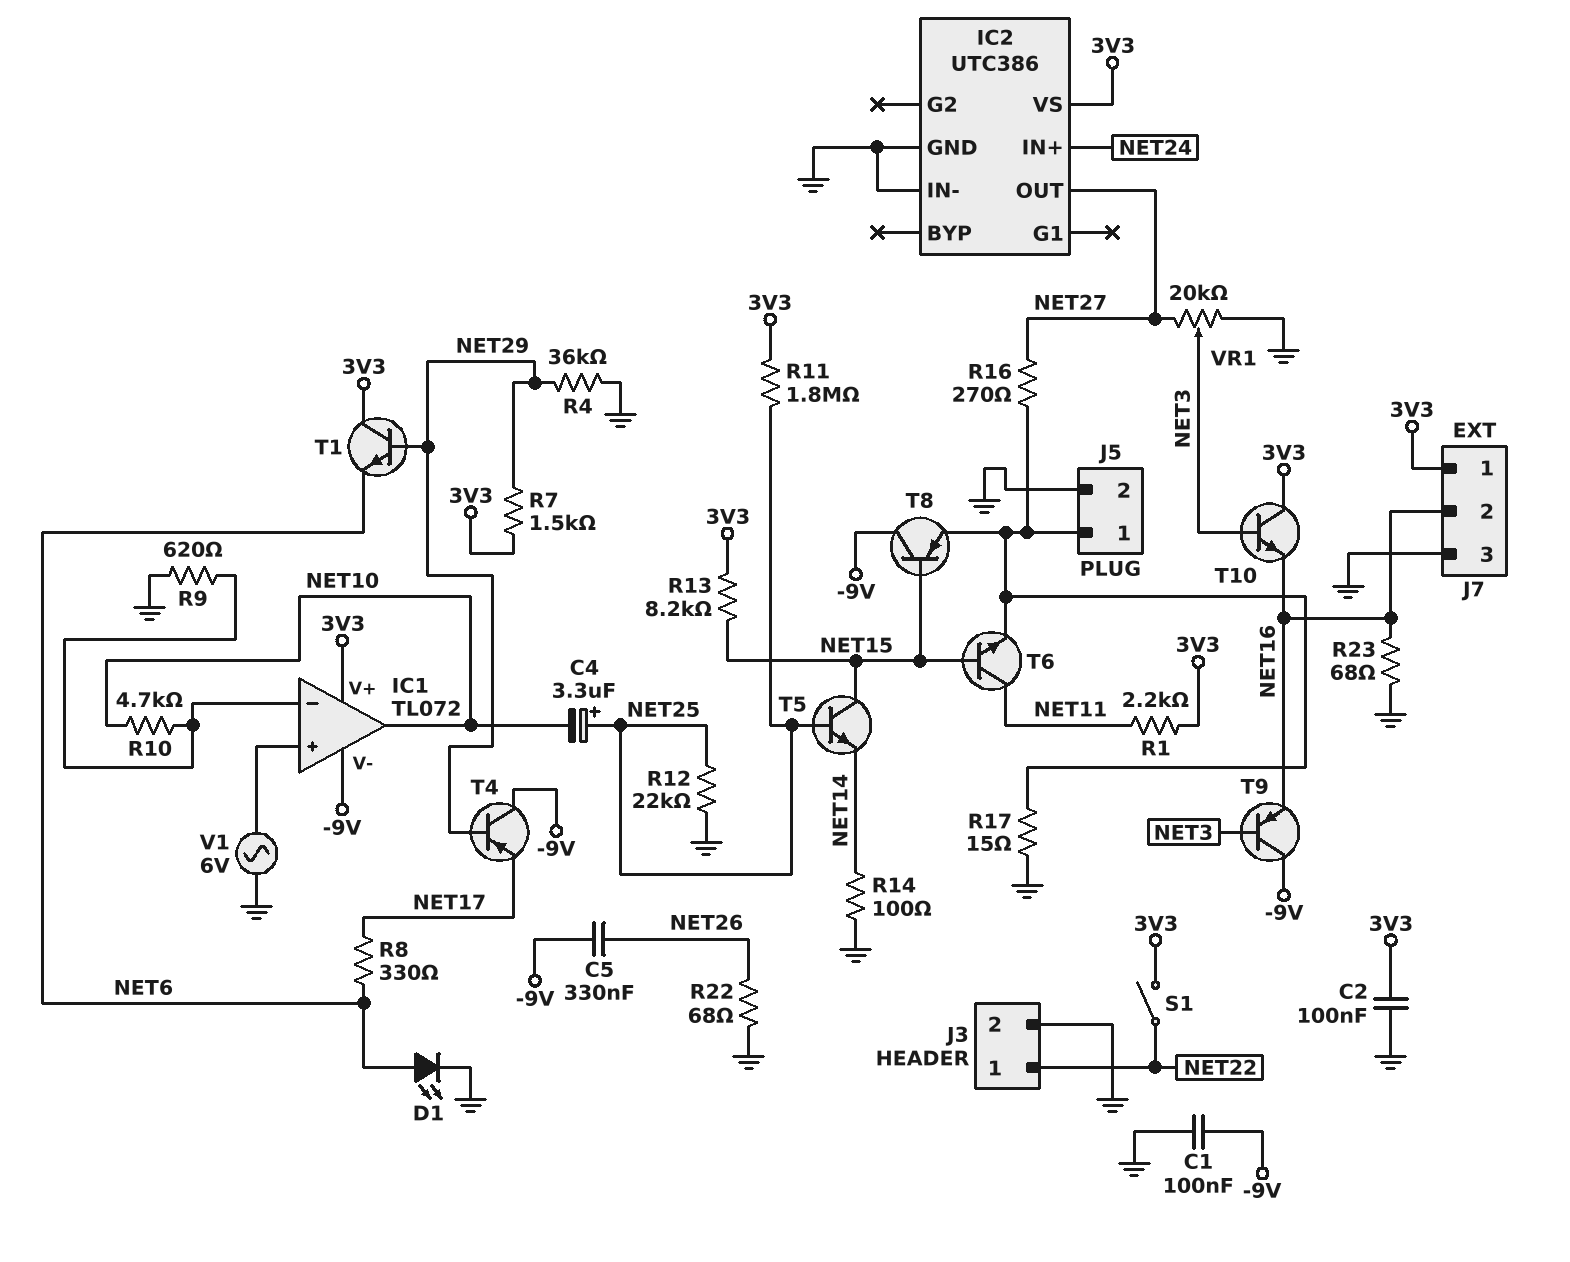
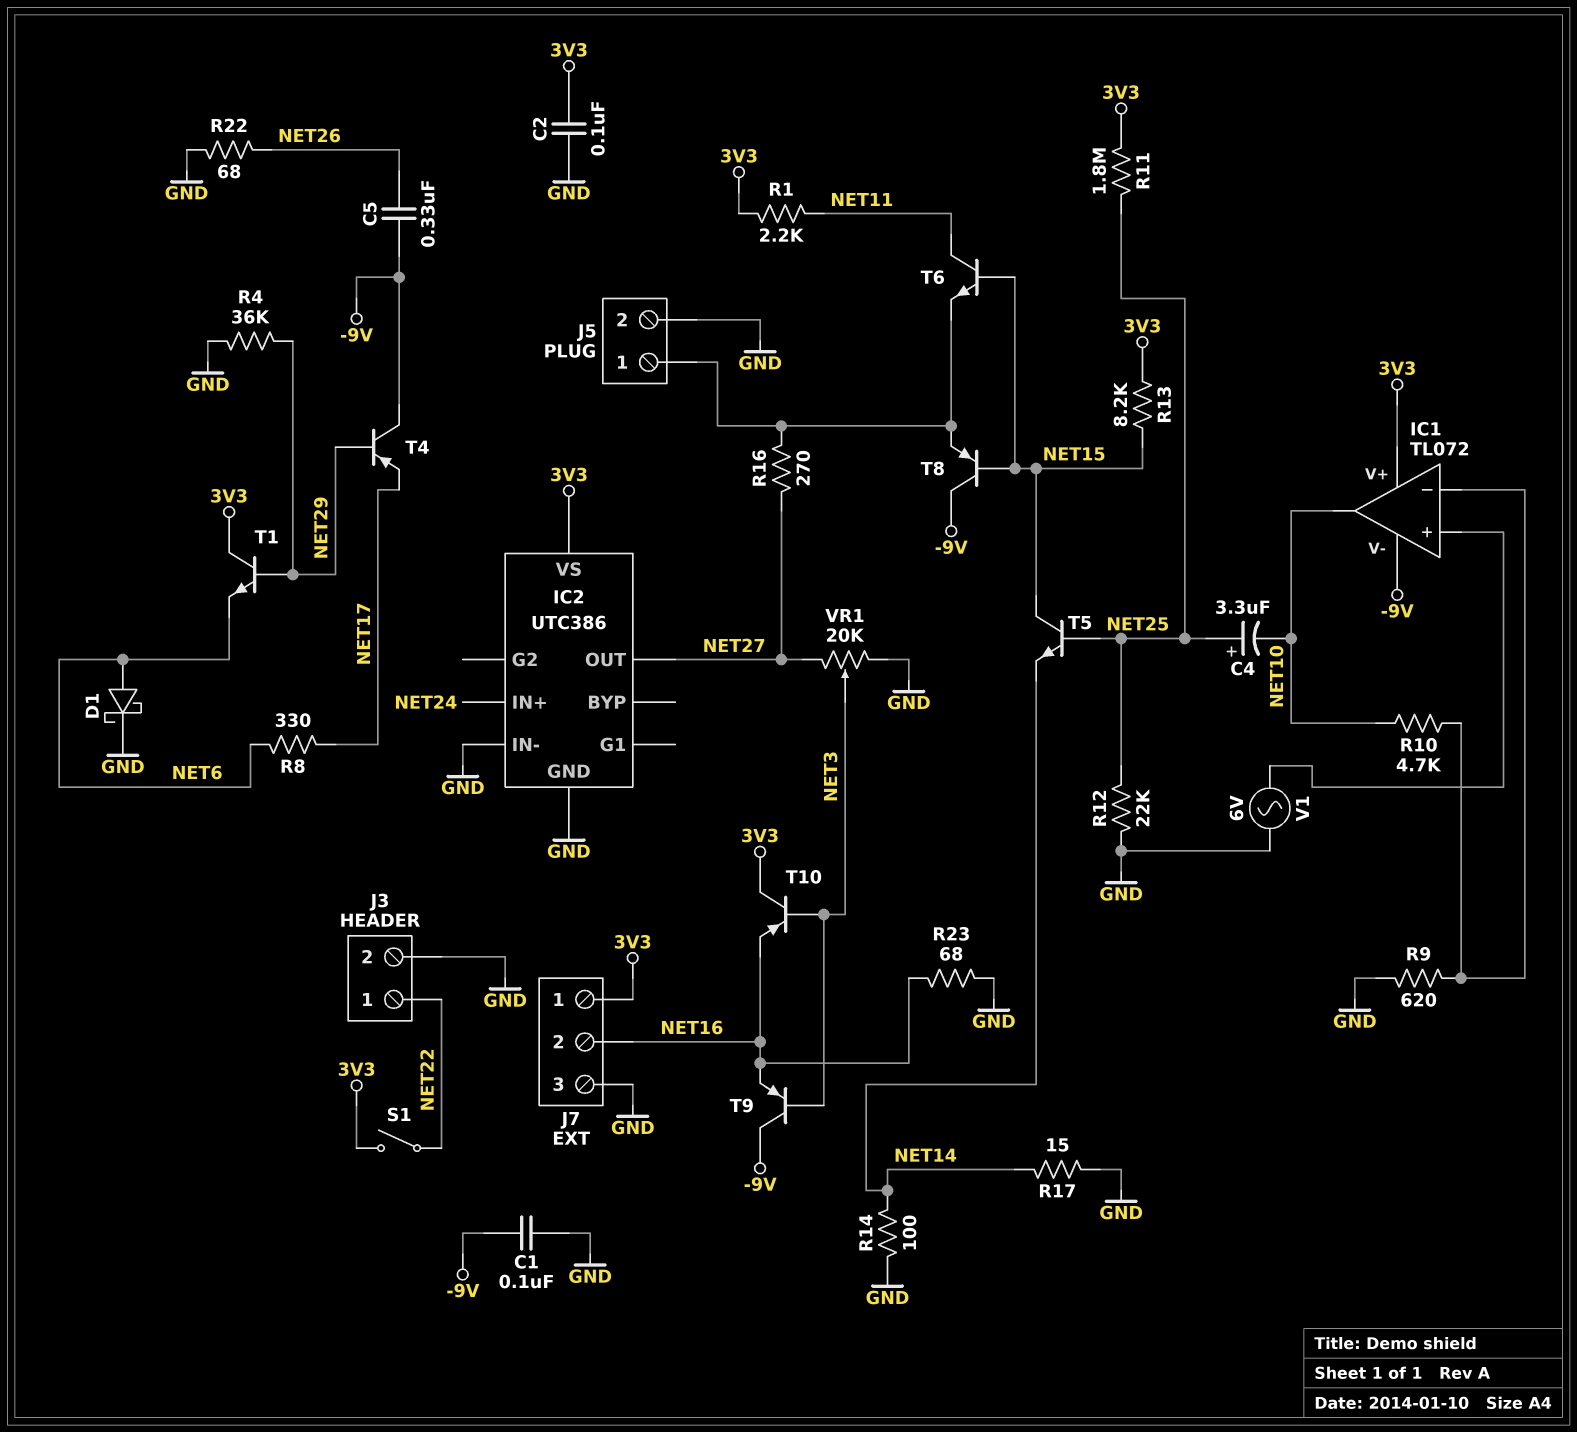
D1: LED (A NET6, K GND) -> schottky (A NET6, K GND)
R7: 1.5k (3V3, NET29) -> none
R17: 15 (GND, J5/1) -> 15 (GND, NET14)
T10: NPN (B NET3, C 3V3, E NET16) -> PNP (B NET3, C 3V3, E NET16)

